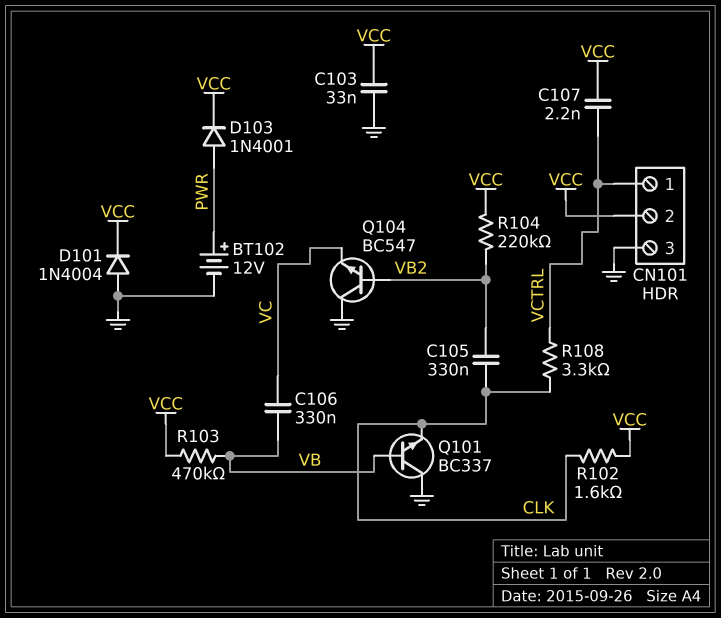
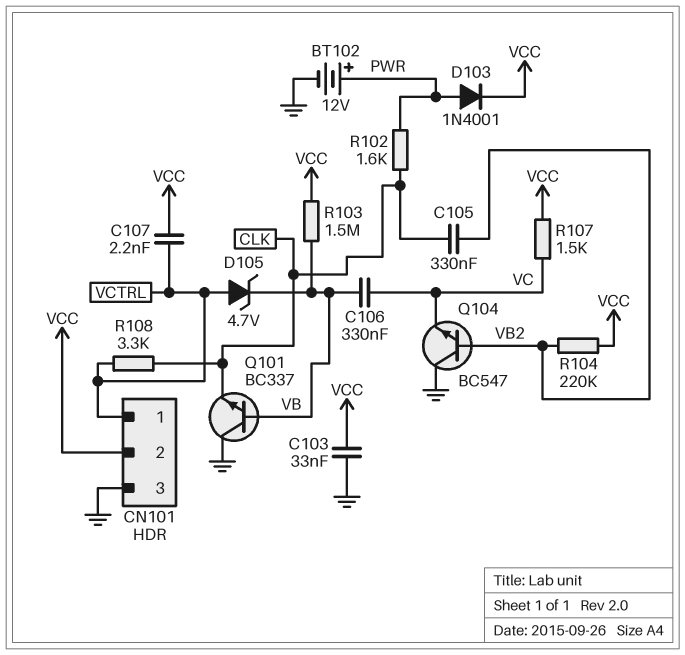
D101: diode 1N4004 (A GND, K VCC) -> none
D105: none -> zener 4.7V (A VCTRL, K VB)
R102: 1.6k (CLK, VCC) -> 1.6k (CLK, PWR)
R103: 470k (VB, VCC) -> 1.5M (VB, VCC)
R107: none -> 1.5k (VC, VCC)

